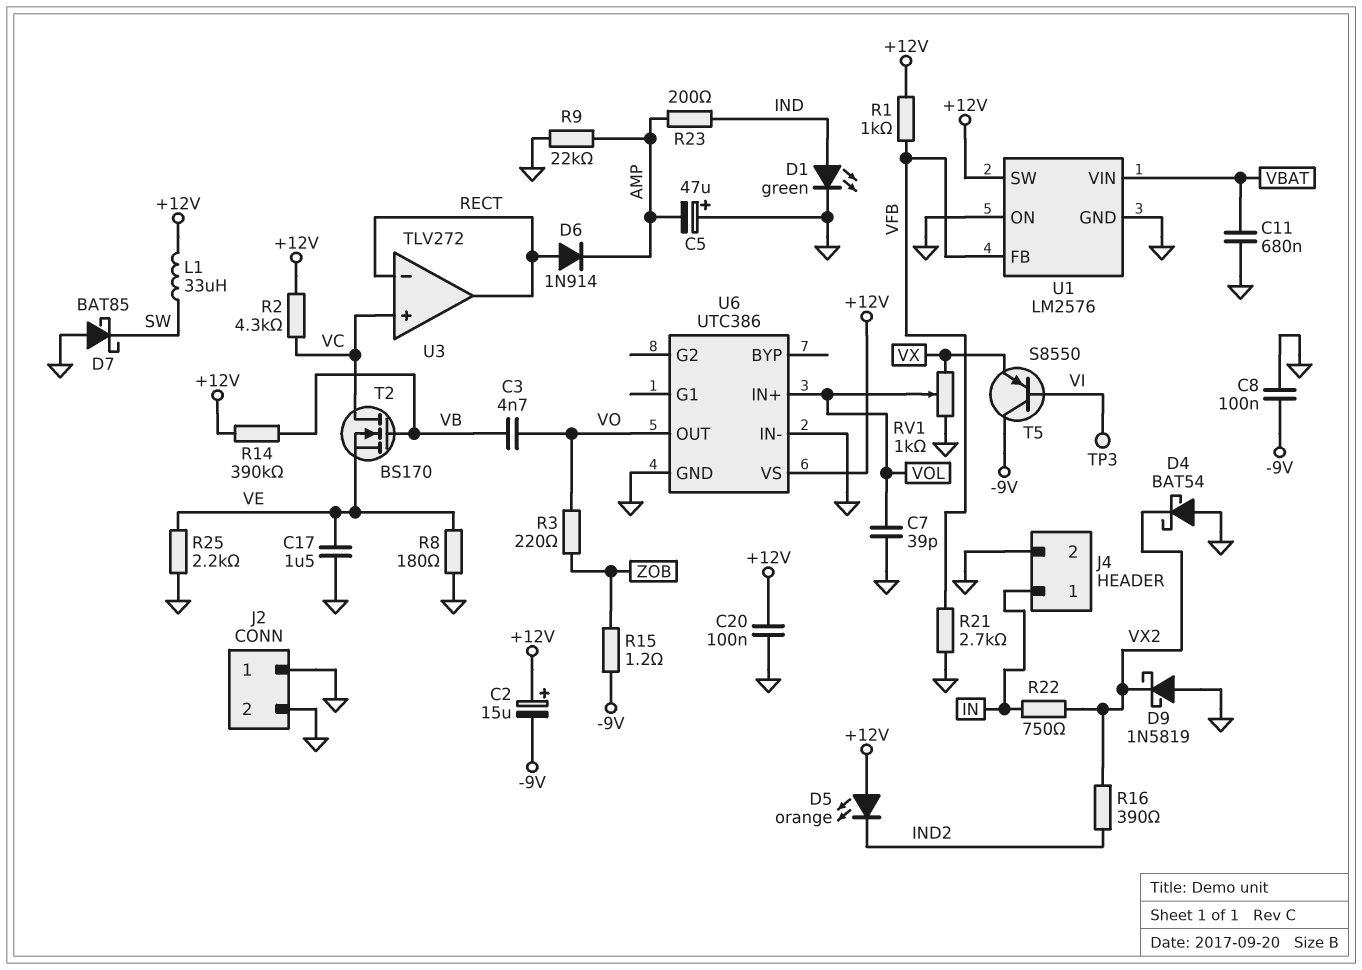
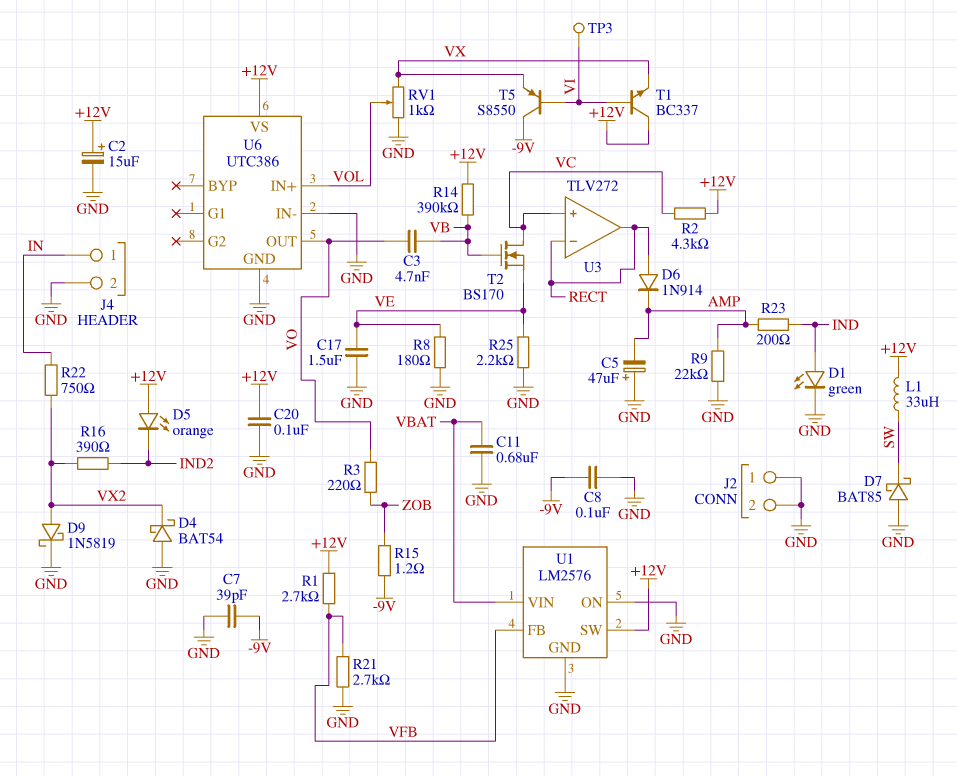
C2: 15uF (plus +12V, minus -9V) -> 15uF (plus +12V, minus GND)
C7: 39pF (GND, VOL) -> 39pF (-9V, GND)
D9: schottky 1N5819 (A GND, K VX2) -> schottky 1N5819 (A VX2, K GND)
R1: 1k (+12V, VFB) -> 2.7k (+12V, VFB)
T1: none -> NPN BC337 (B VI, C +12V, E VX)

